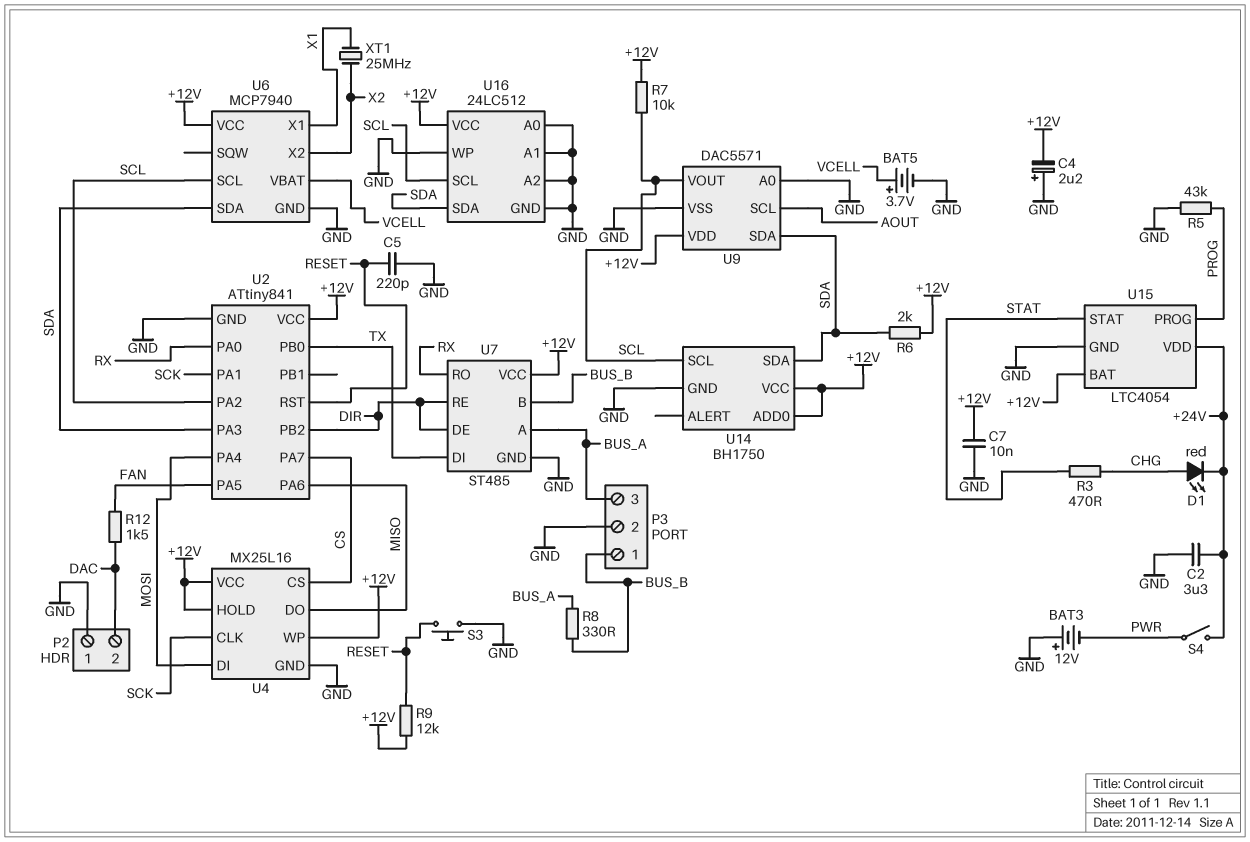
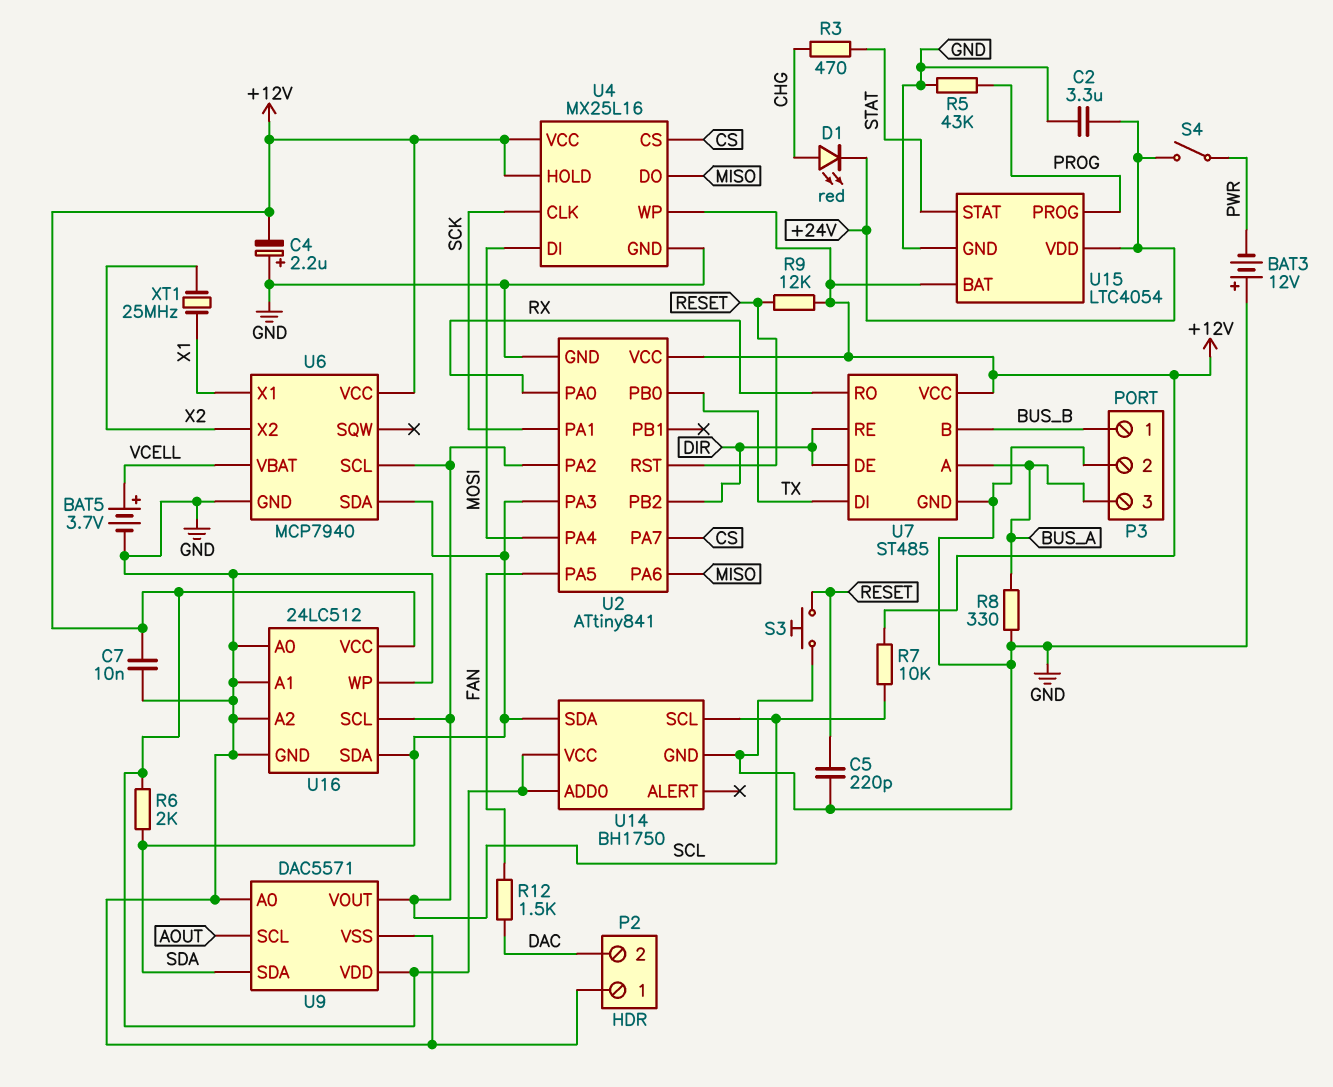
R8: 330 (BUS_A, BUS_B) -> 330 (BUS_A, GND)

